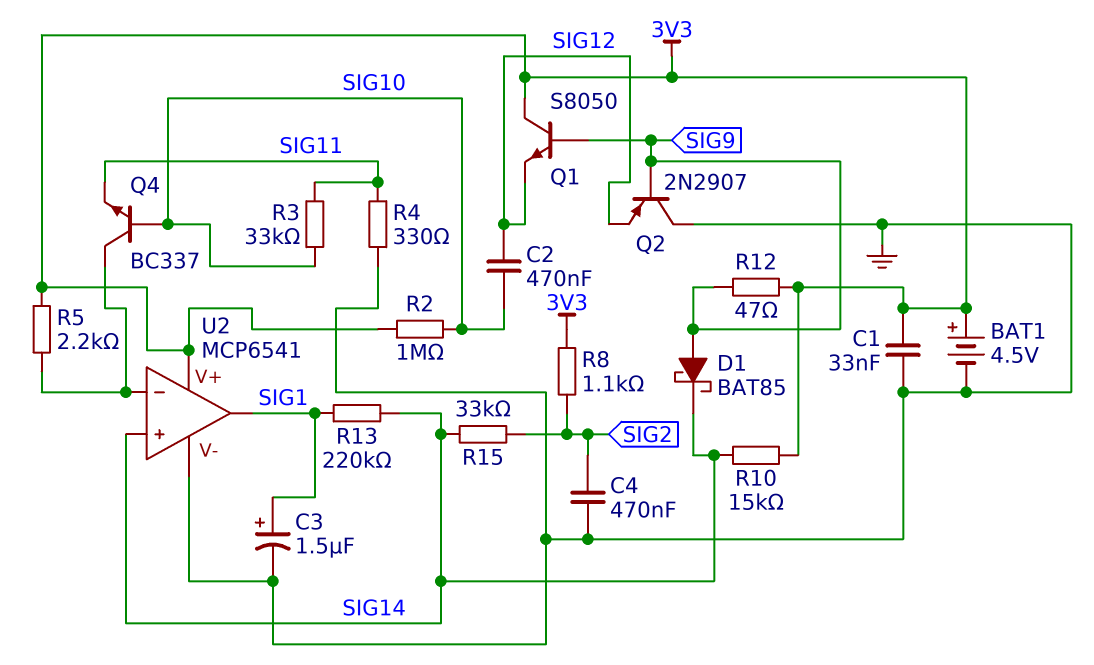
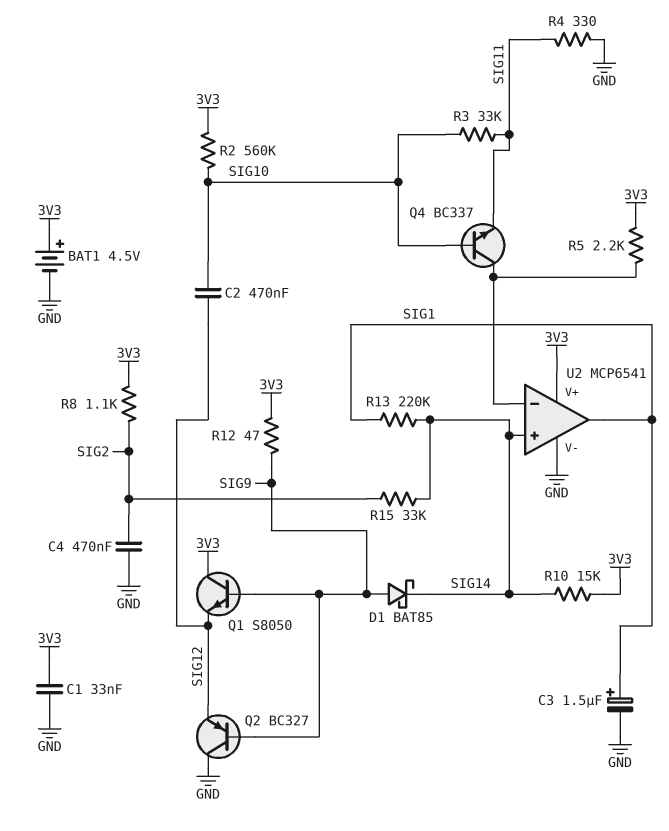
Q2: PNP 2N2907 (B SIG9, C GND, E SIG12) -> PNP BC327 (B SIG9, C GND, E SIG12)
R2: 1M (3V3, SIG10) -> 560k (3V3, SIG10)

